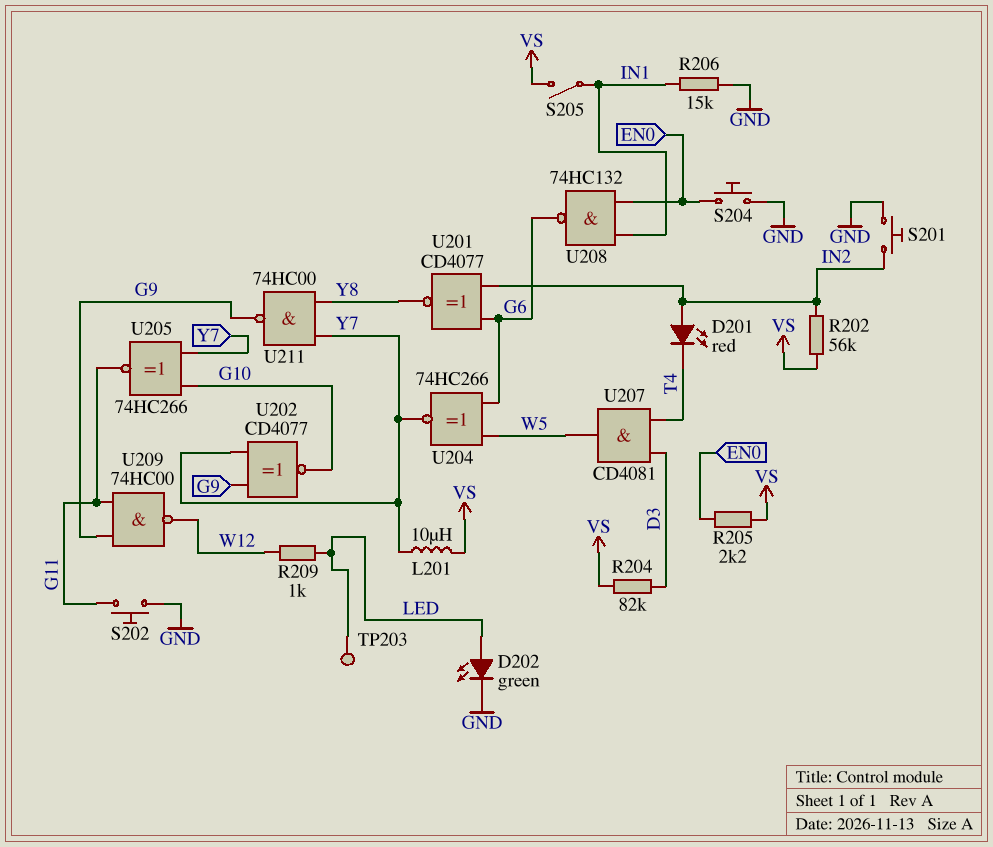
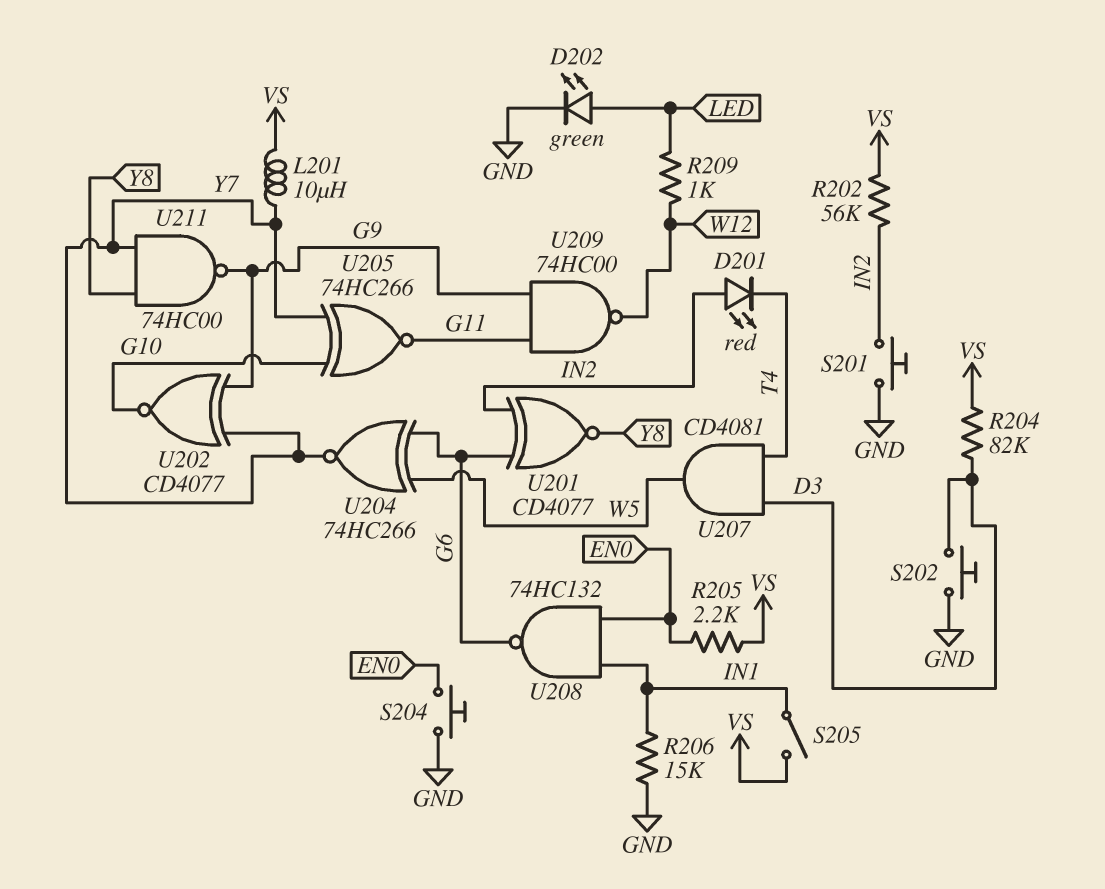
S202: button (G11, GND) -> button (D3, GND)
TP203: test point (LED) -> none

